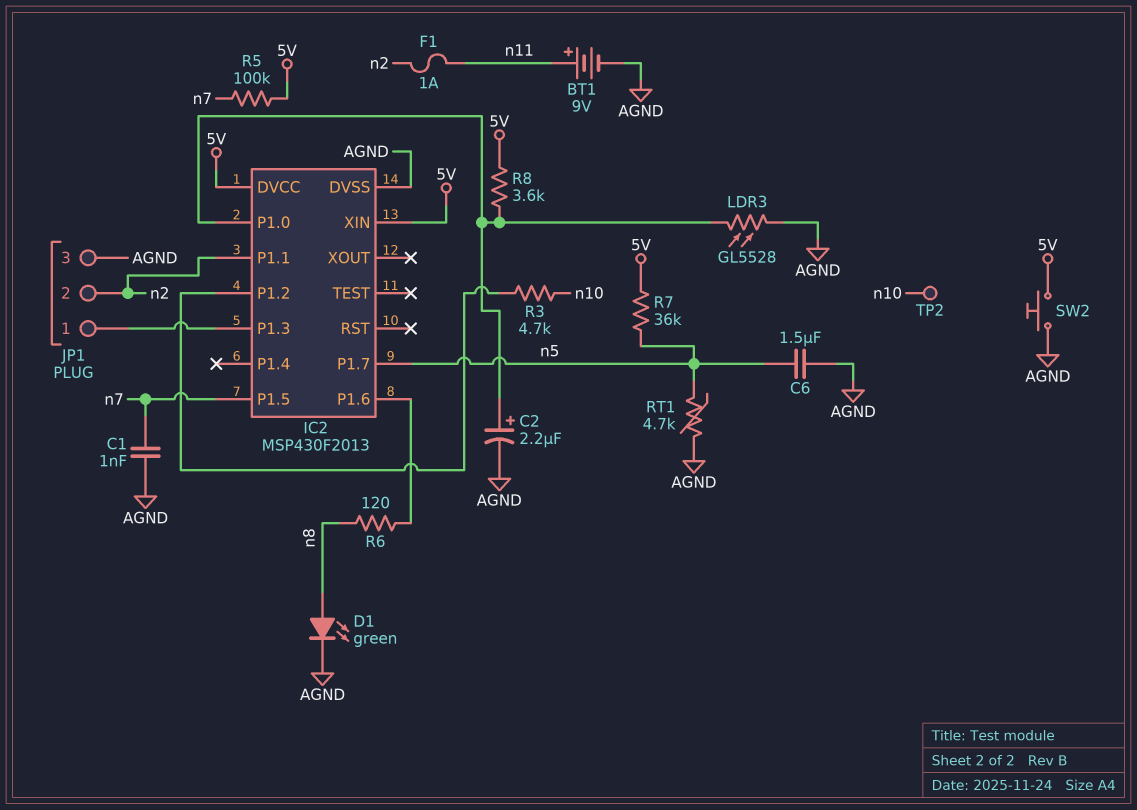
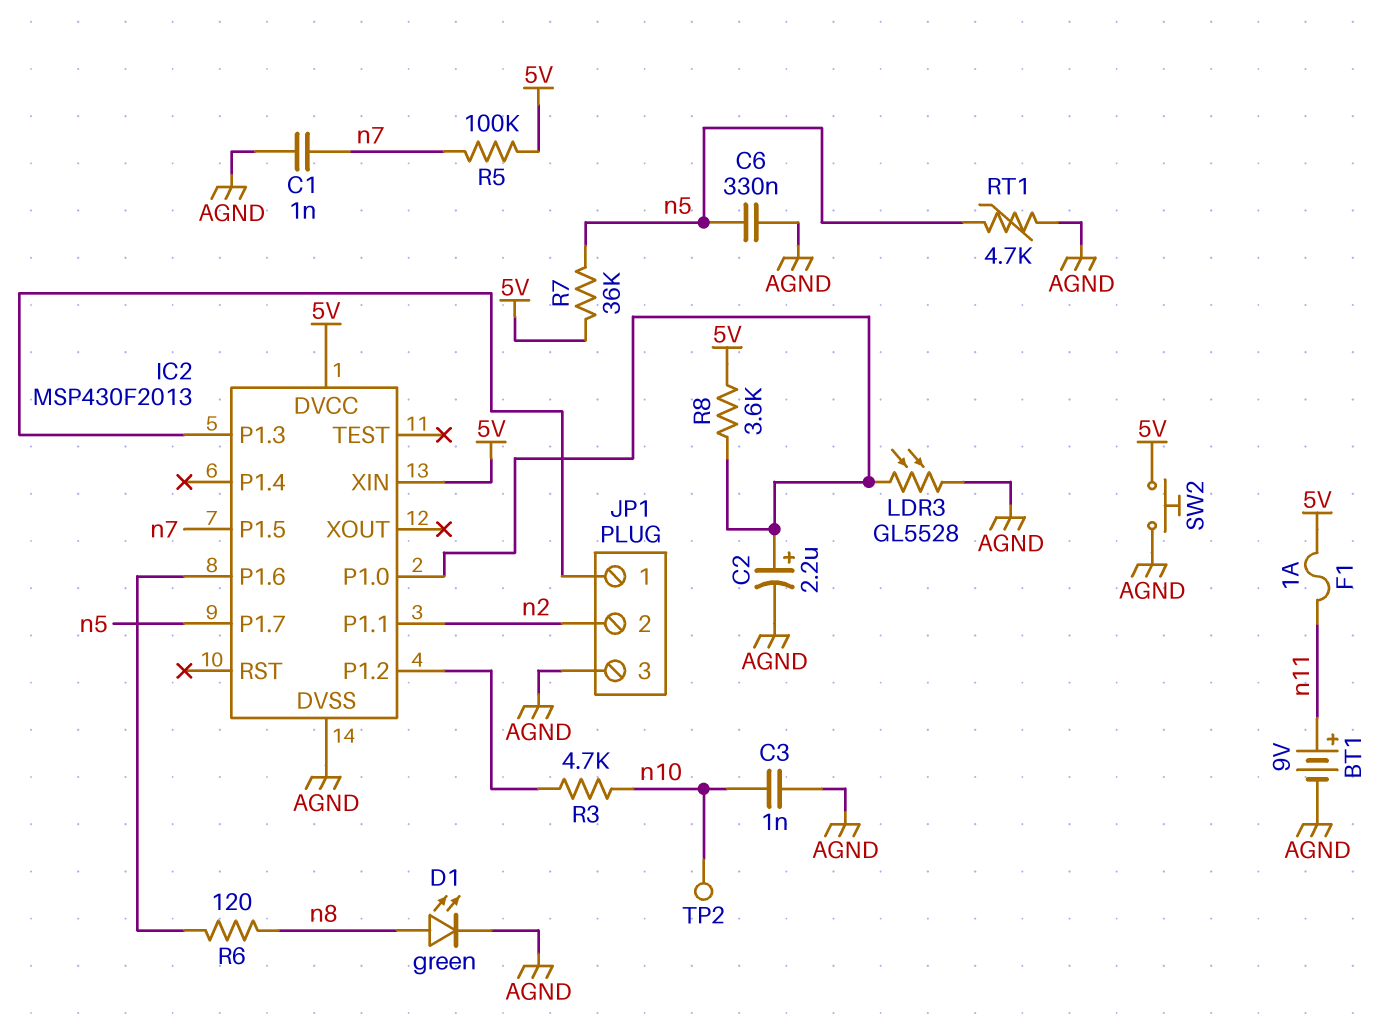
C3: none -> 1nF (AGND, n10)
C6: 1.5uF (AGND, n5) -> 330nF (AGND, n5)
F1: 1A (n2, n11) -> 1A (5V, n11)

